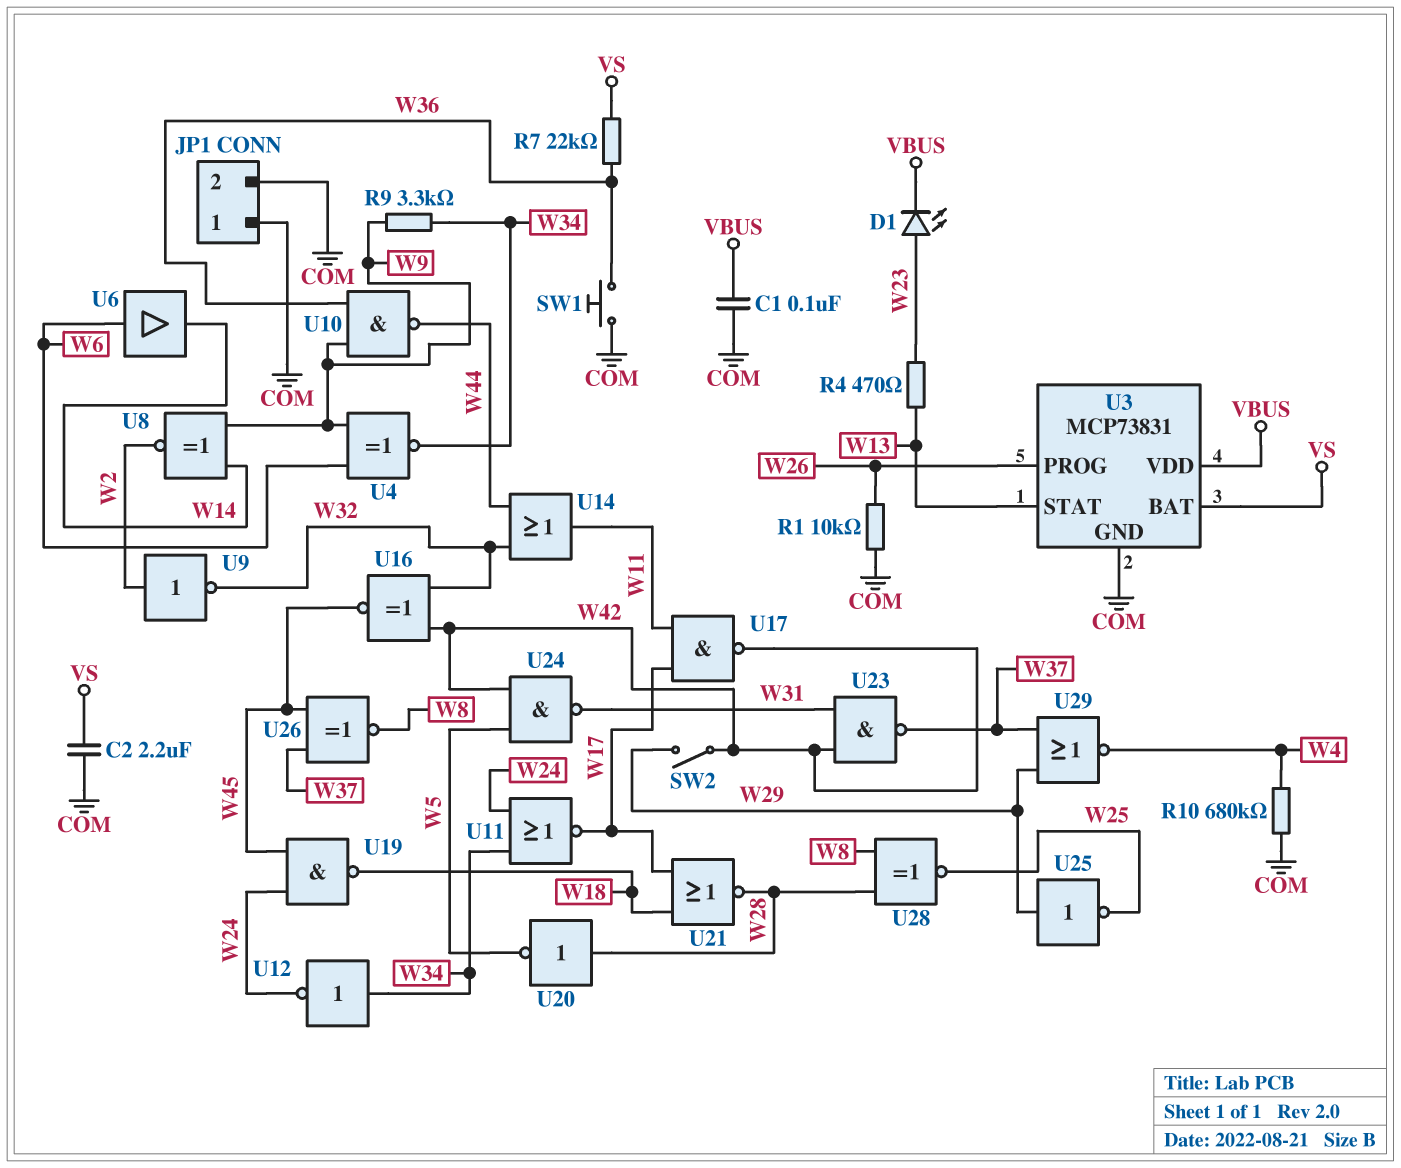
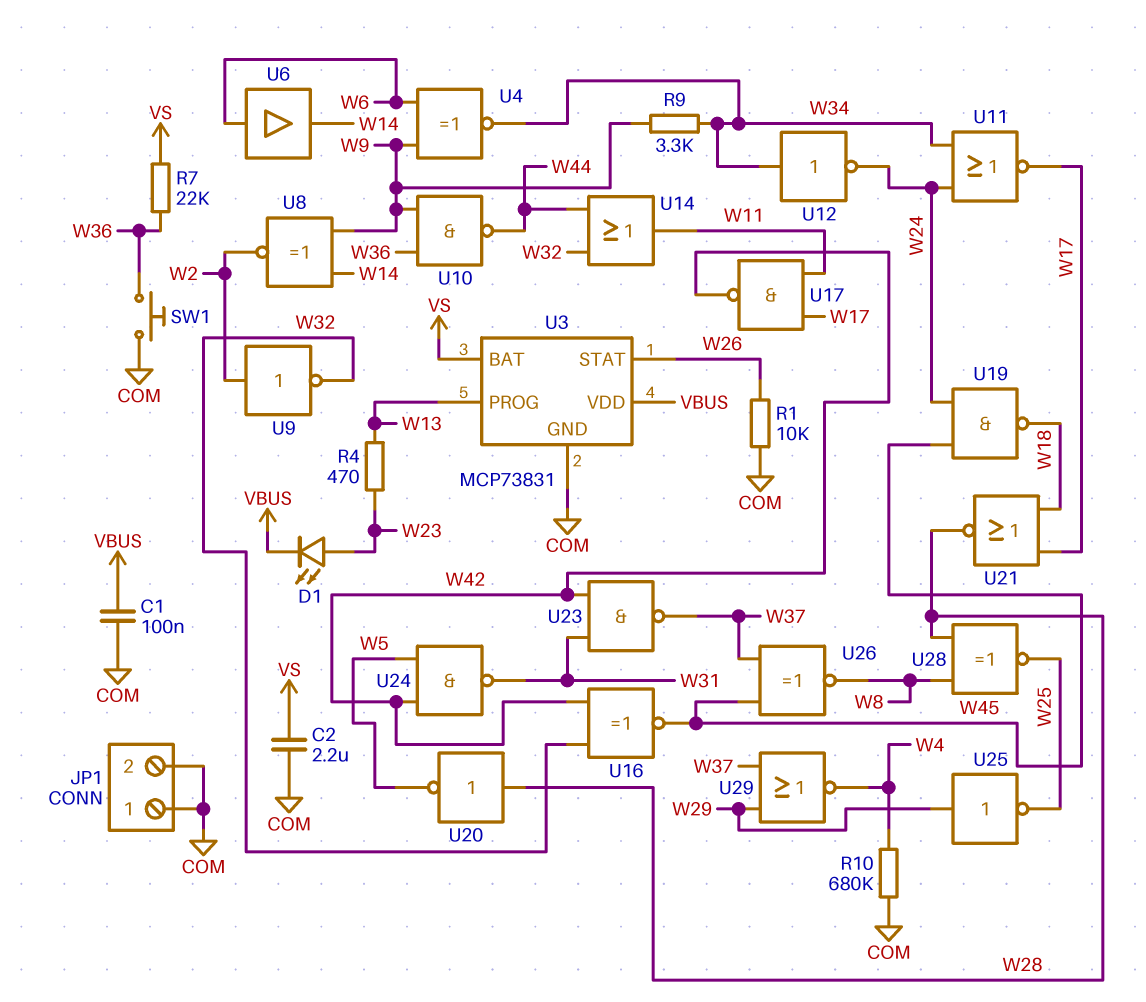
SW2: switch (W29, W42) -> none
U3 pin PROG: W26 -> W13
U3 pin STAT: W13 -> W26

